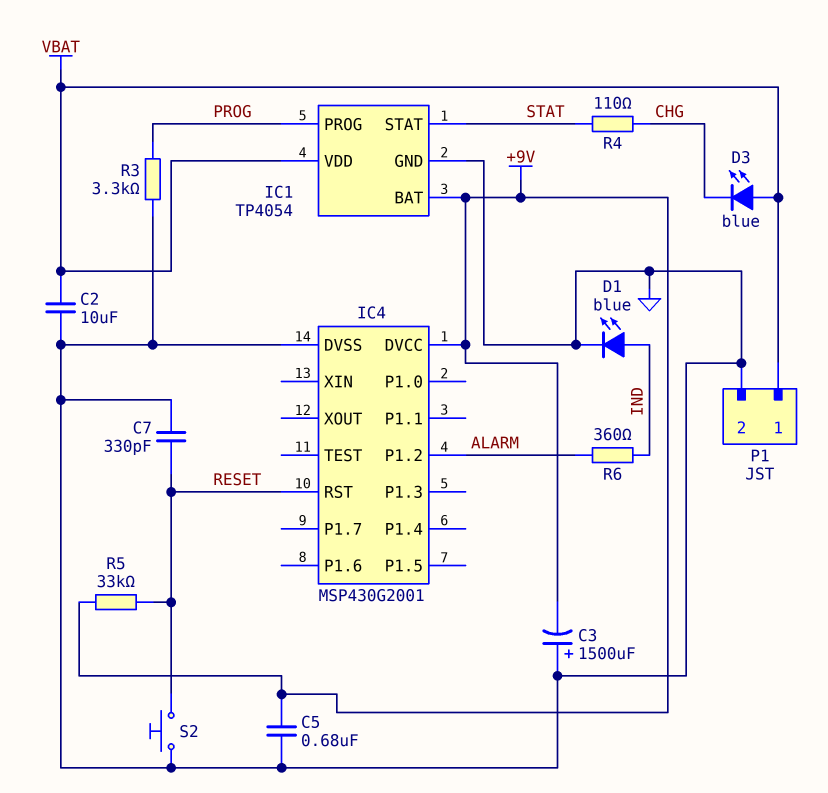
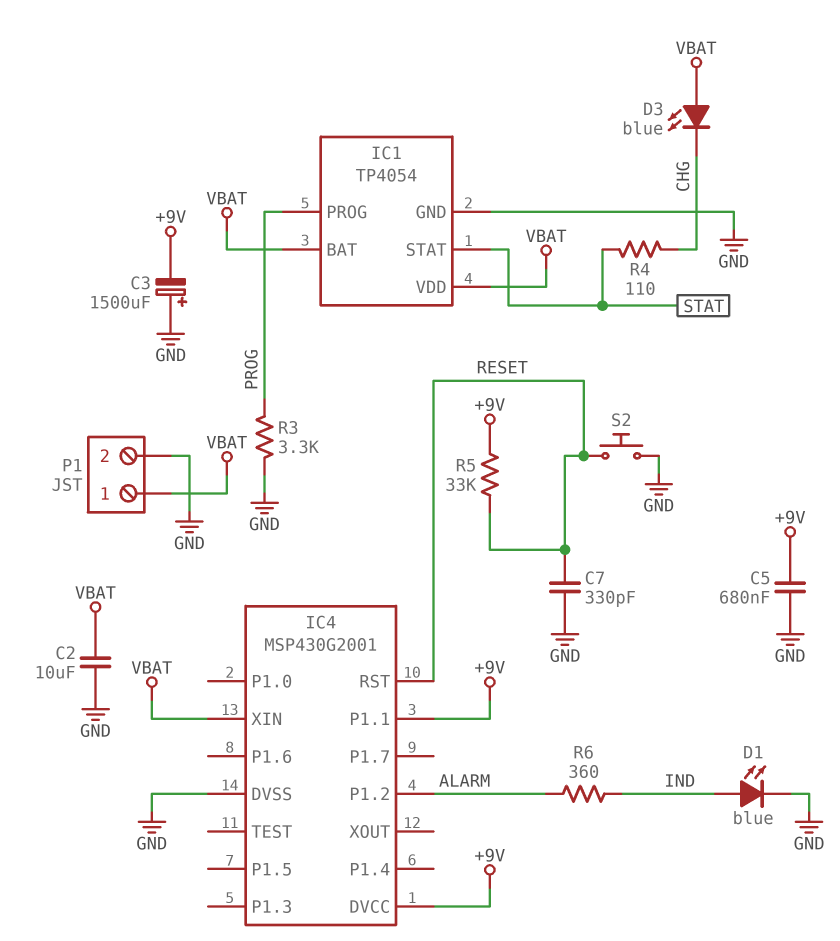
IC1 pin BAT: +9V -> VBAT
IC4 pin P1.1: none -> +9V
IC4 pin XIN: none -> VBAT

